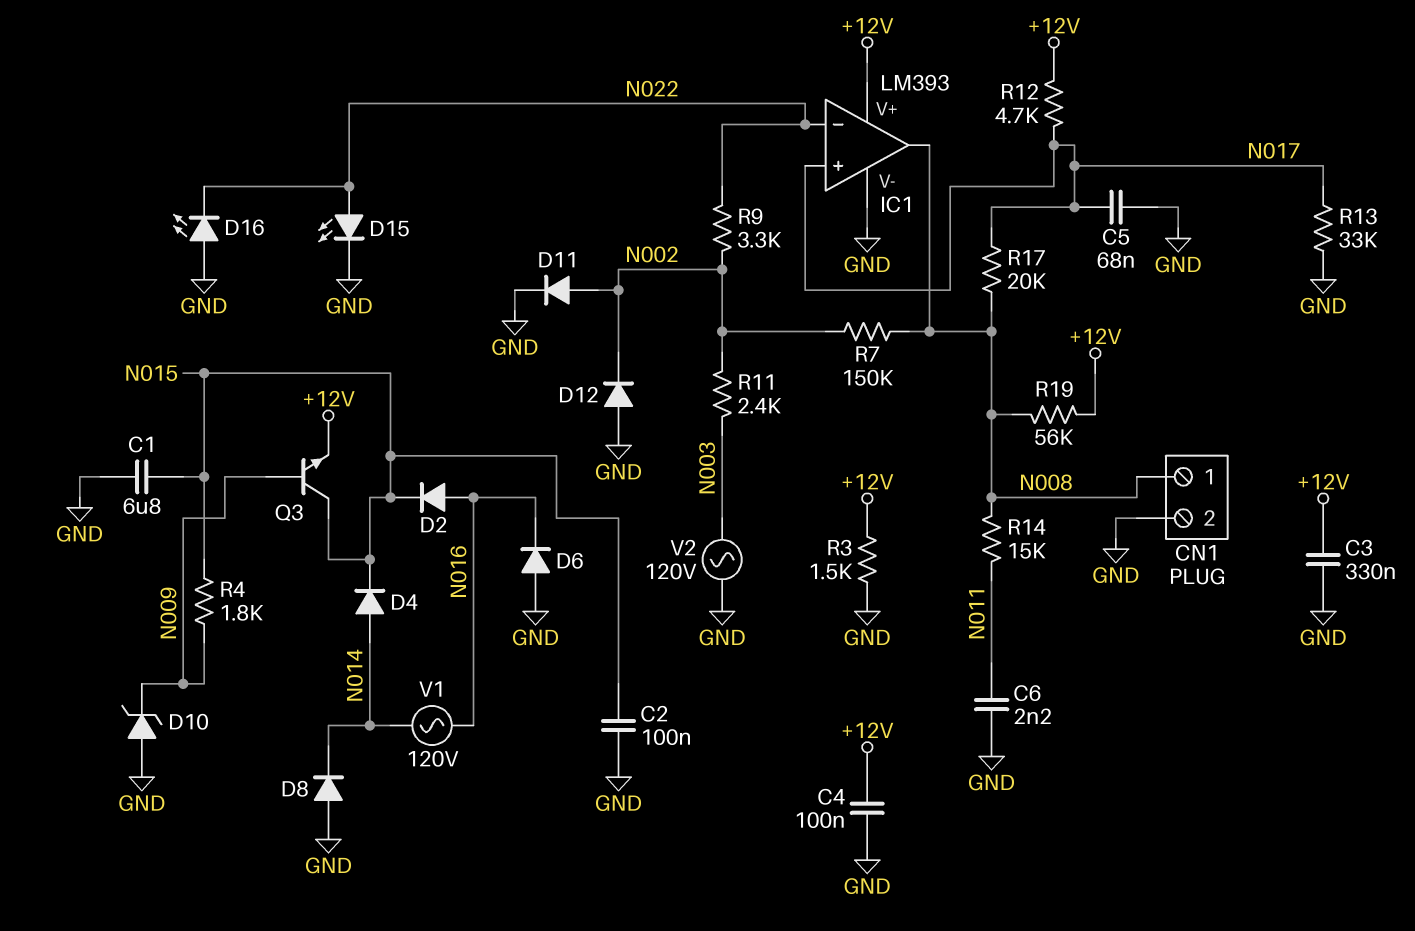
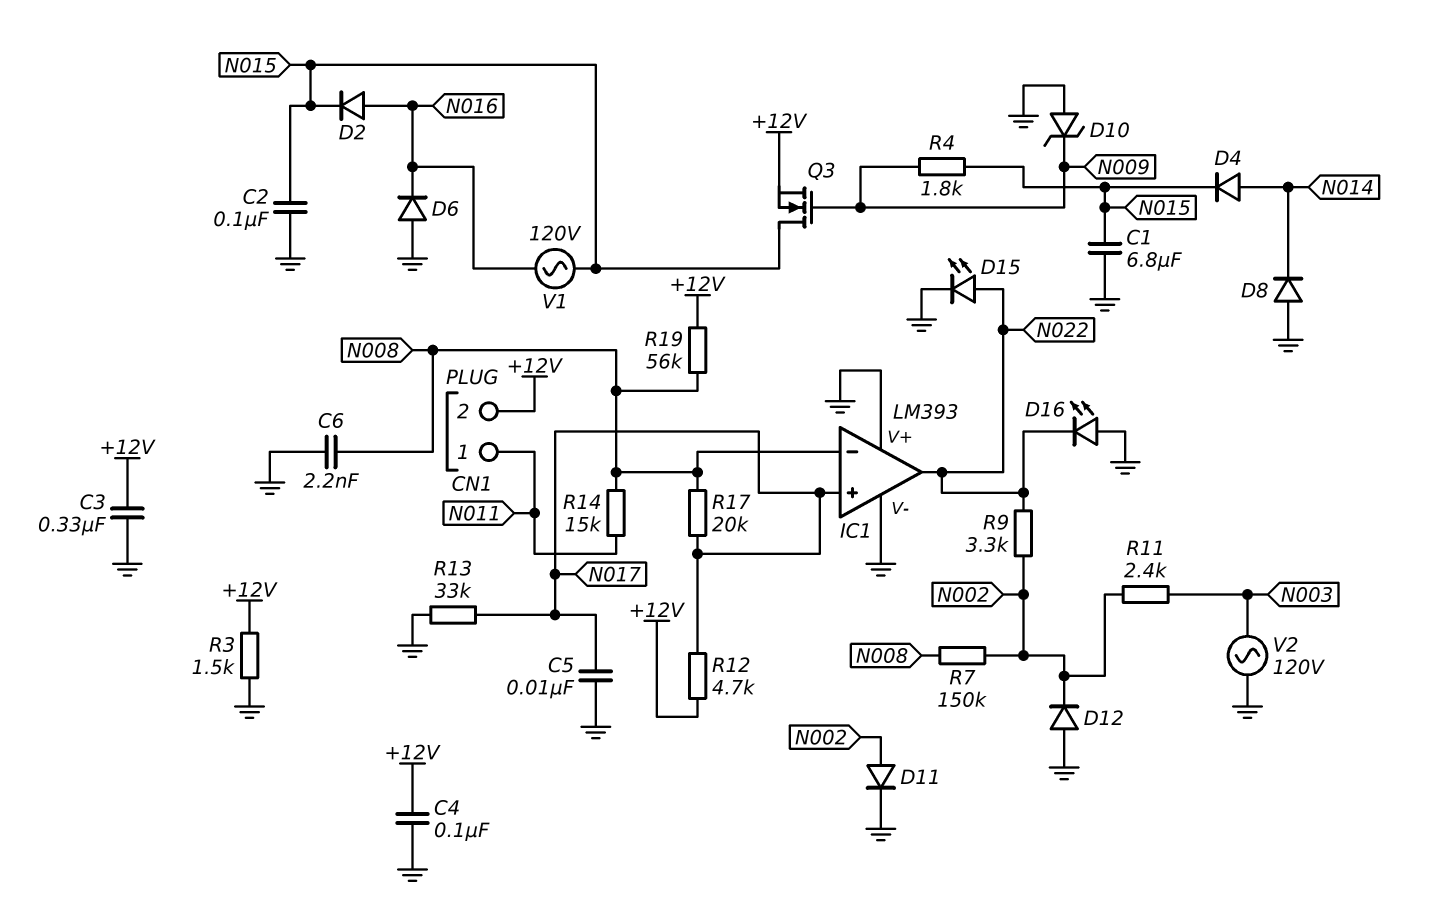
C5: 68nF (GND, N017) -> 10nF (GND, N017)
C6: 2.2nF (GND, N011) -> 2.2nF (GND, N008)
CN1 pin 1: N008 -> N011
CN1 pin 2: GND -> +12V
IC1 pin V+: +12V -> GND
IC1 pin in-: N022 -> N008
IC1 pin out: N008 -> N022
Q3: NPN (B N009, C N015, E +12V) -> NMOS (G N009, D N015, S +12V)
V1: AC 120V (N014, N016) -> AC 120V (N015, N016)

